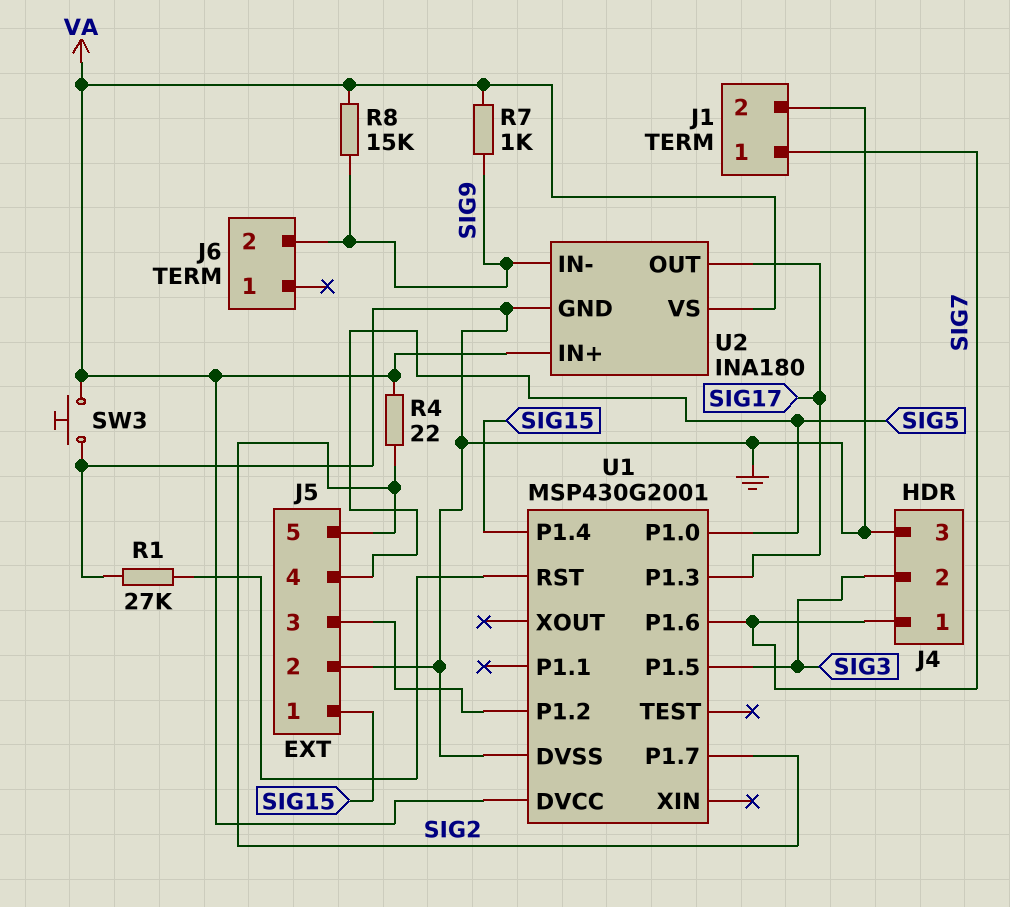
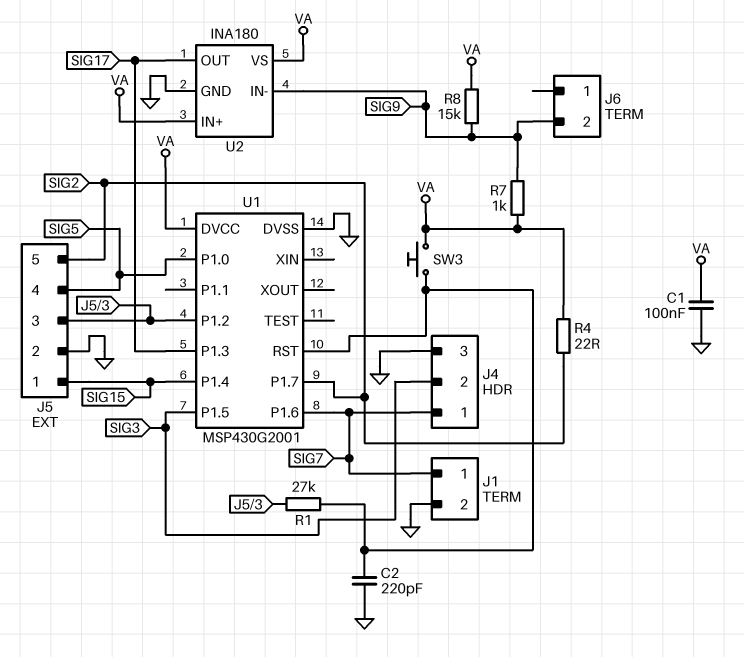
C1: none -> 100nF (GND, VA)
C2: none -> 220pF (GND, U1/RST)
R1: 27k (GND, U1/RST) -> 27k (J5/3, U1/RST)
SW3: button (GND, VA) -> button (U1/RST, VA)

